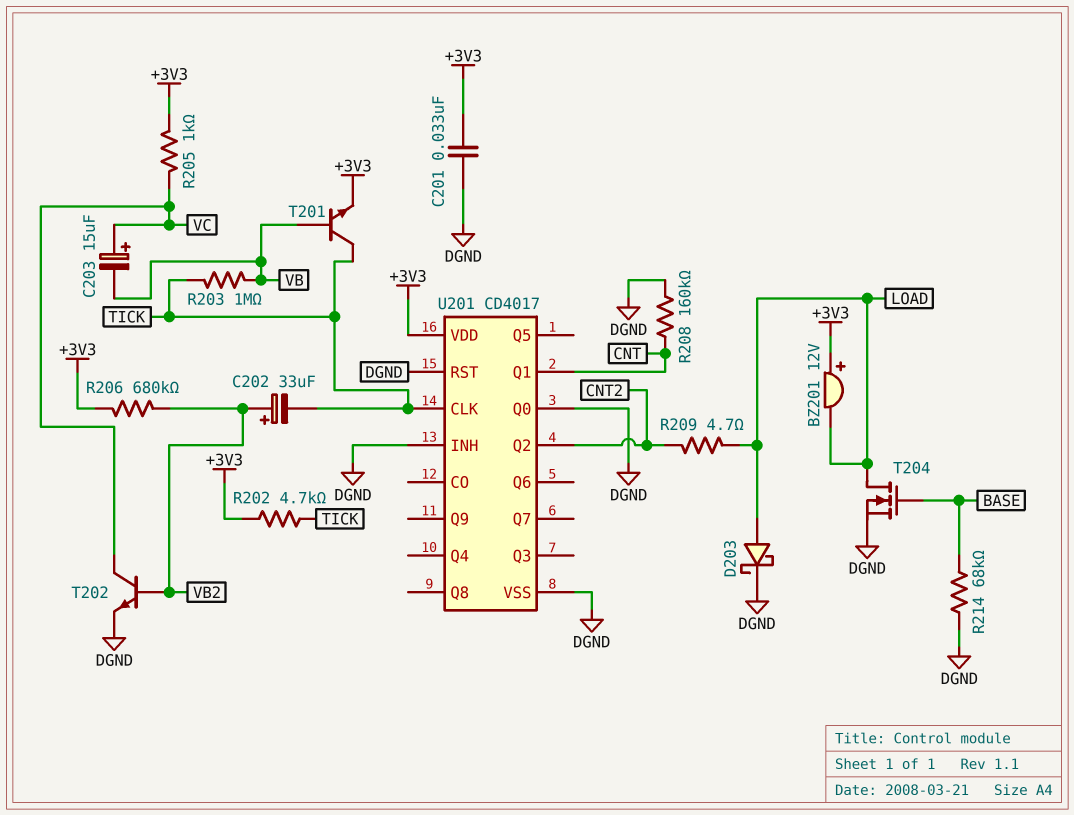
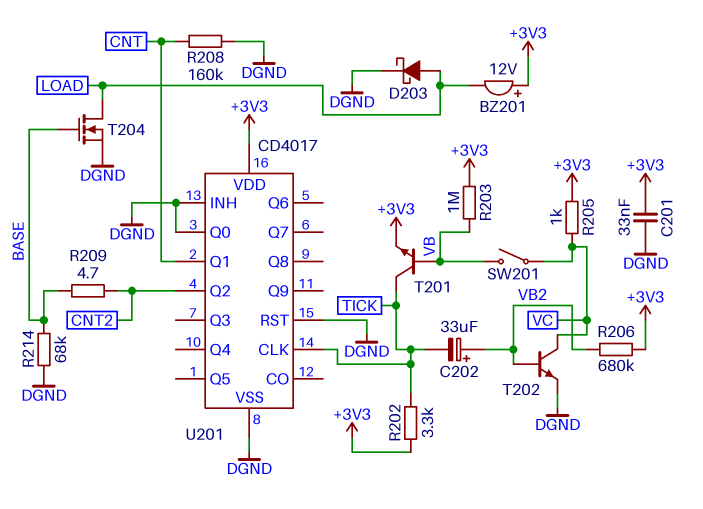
C203: 15uF (plus VC, minus VB) -> none
R202: 4.7k (+3V3, TICK) -> 3.3k (+3V3, TICK)
R203: 1M (TICK, VB) -> 1M (+3V3, VB)
R209: 4.7 (CNT2, LOAD) -> 4.7 (BASE, CNT2)
SW201: none -> switch (VB, VC)

